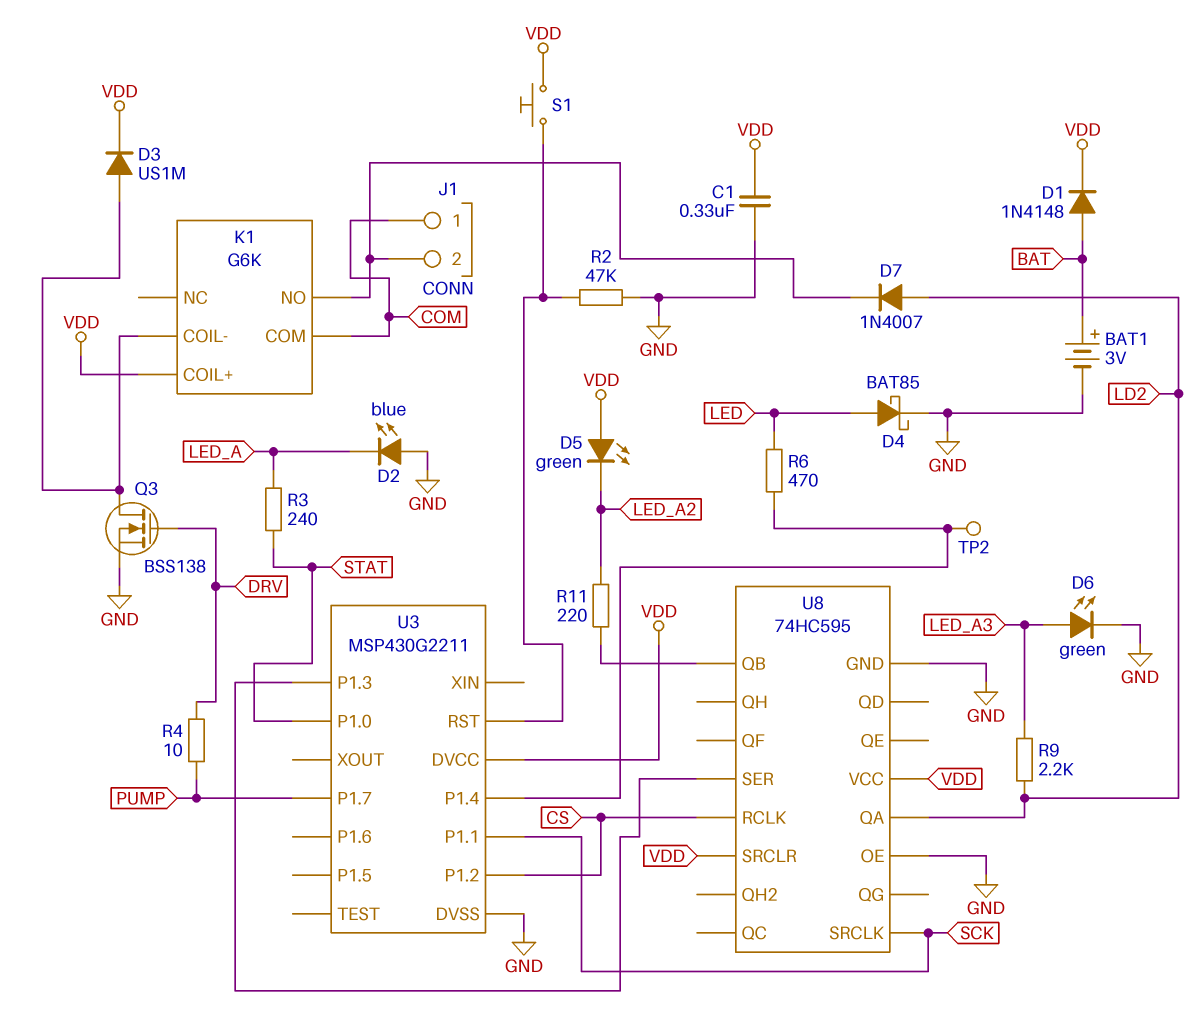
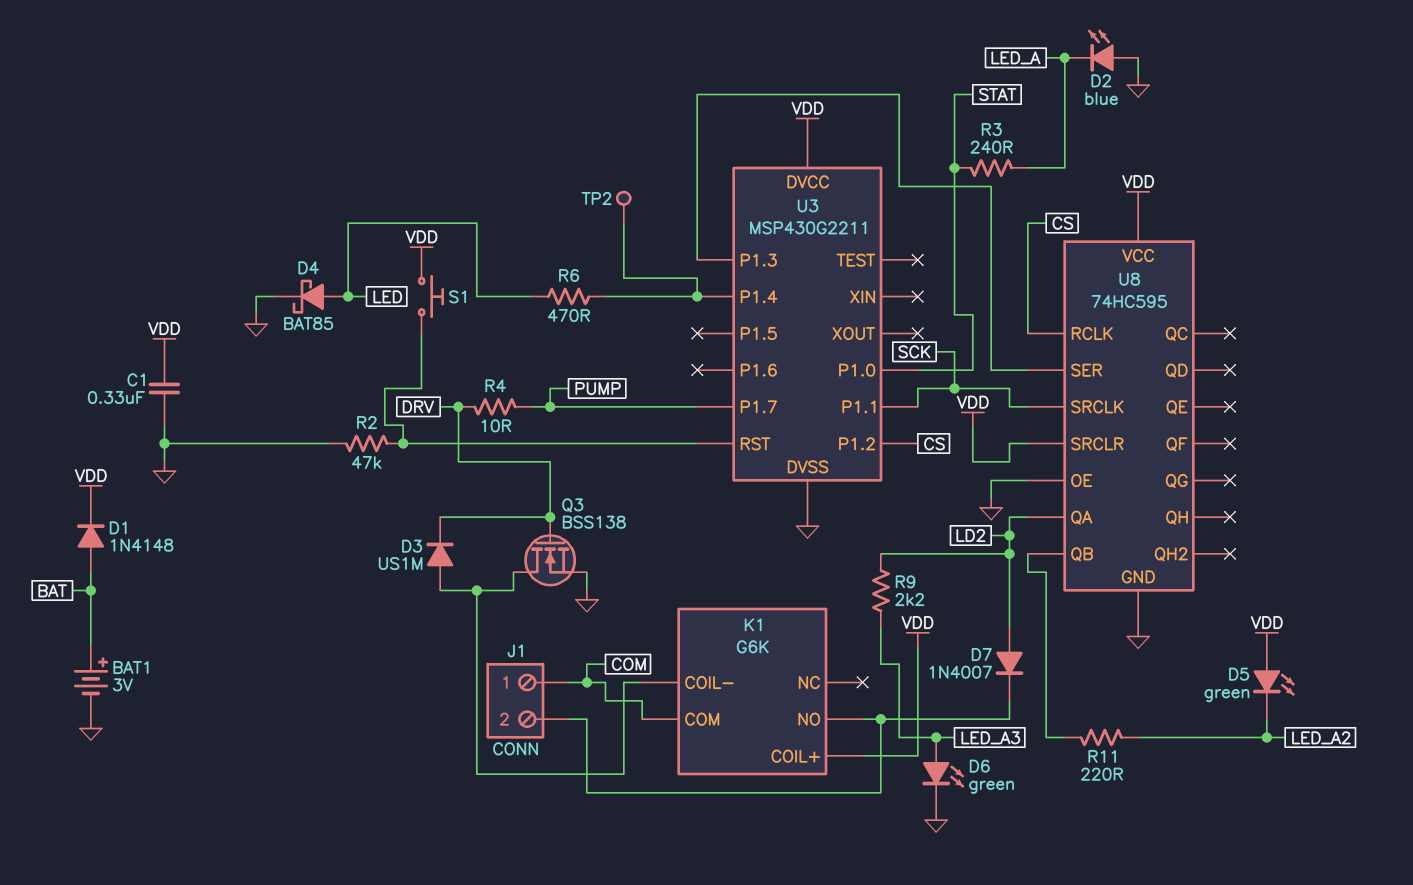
D3: diode US1M (A K1/COIL-, K VDD) -> diode US1M (A K1/COIL-, K DRV)

